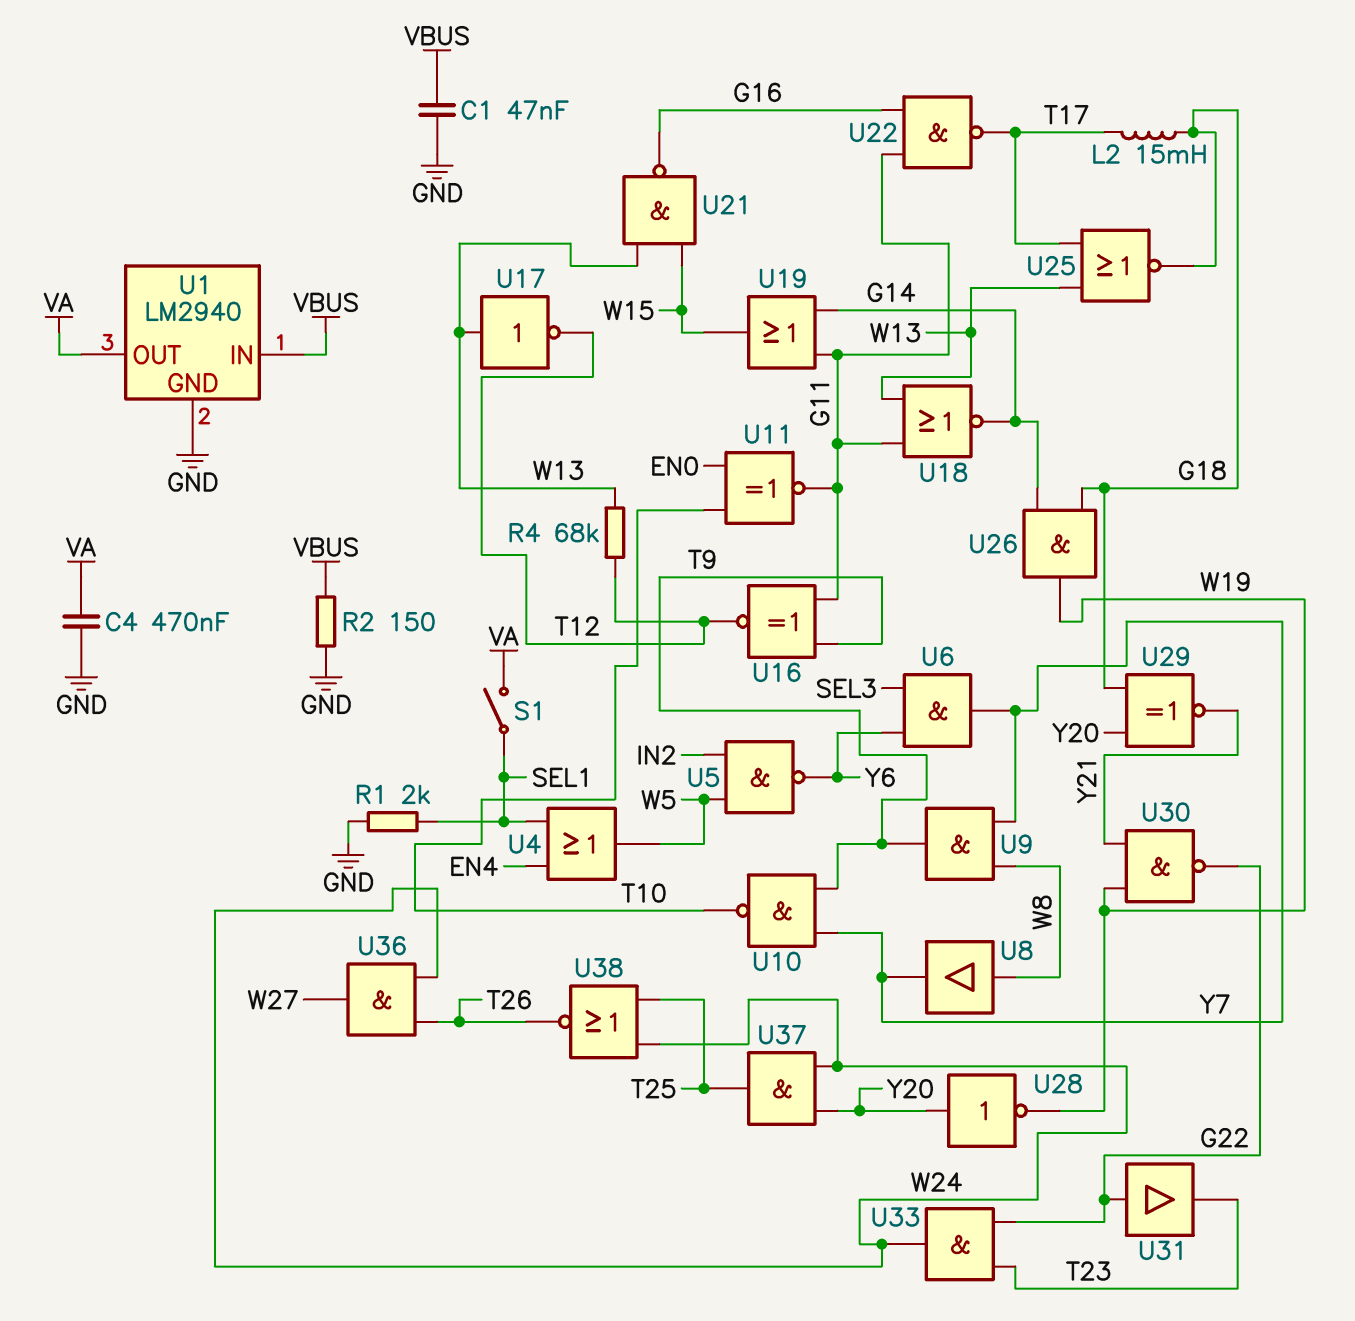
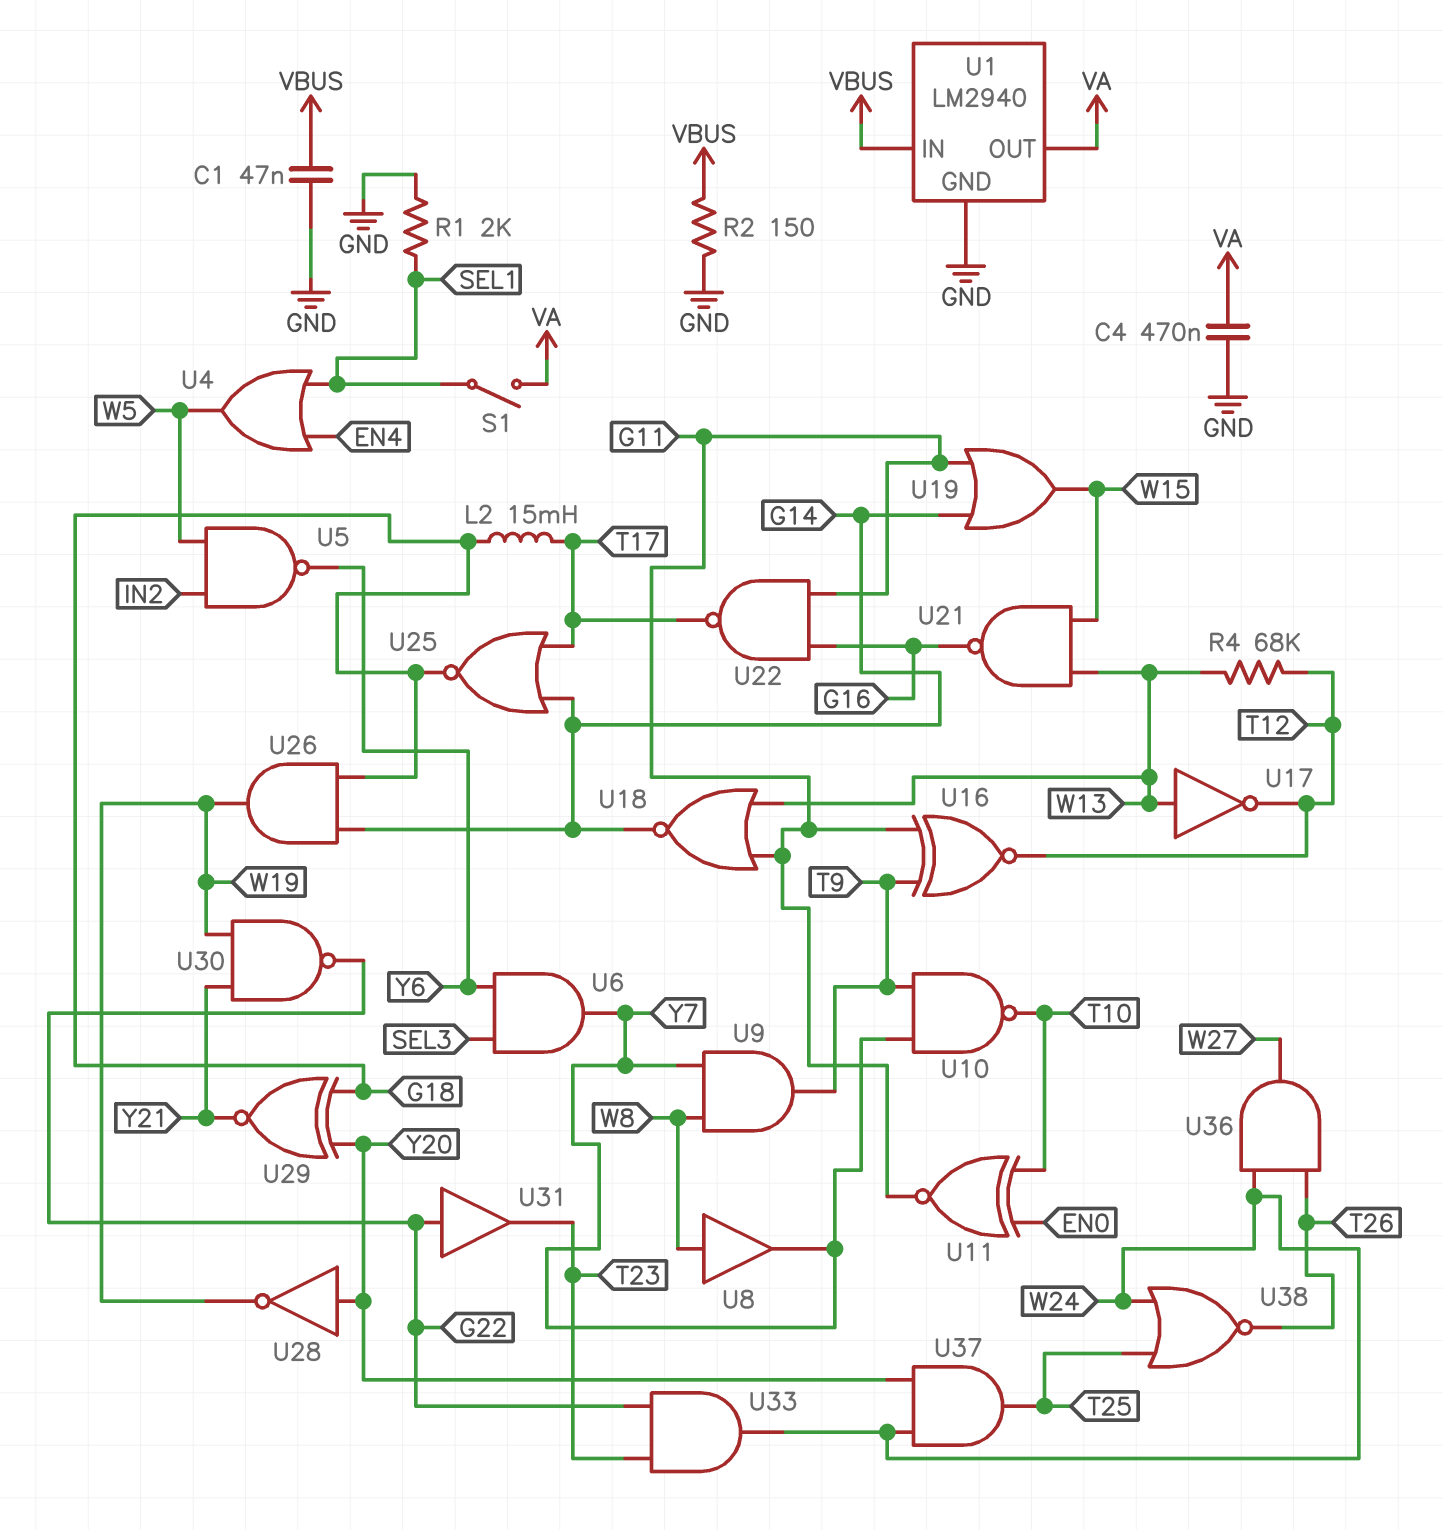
U25: NOR (in T17, in W13, out G18) -> NOR (in G14, in T17, out G18)

